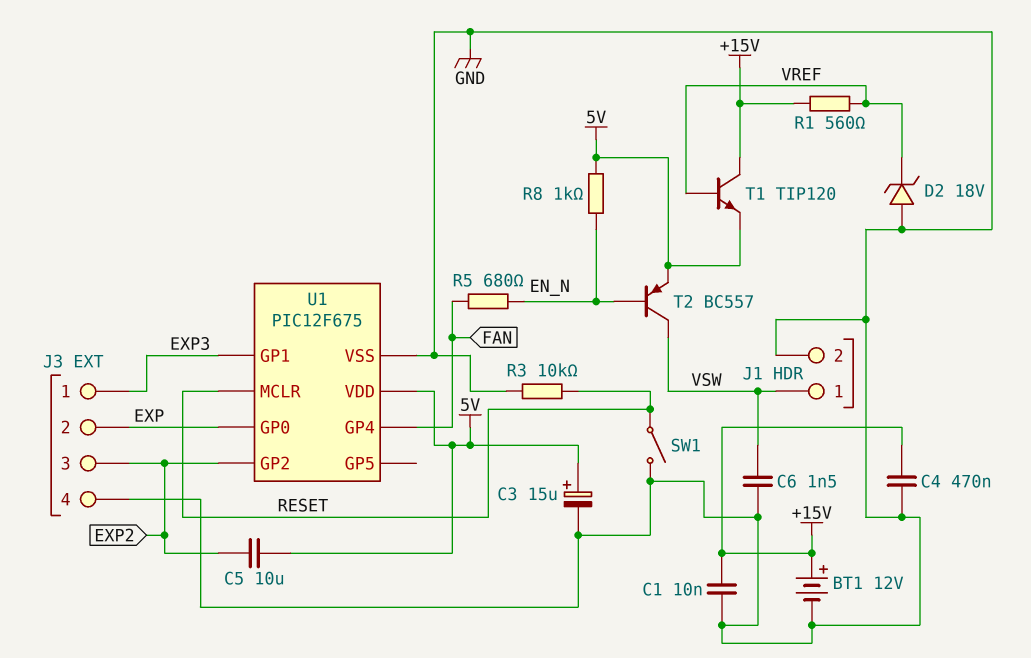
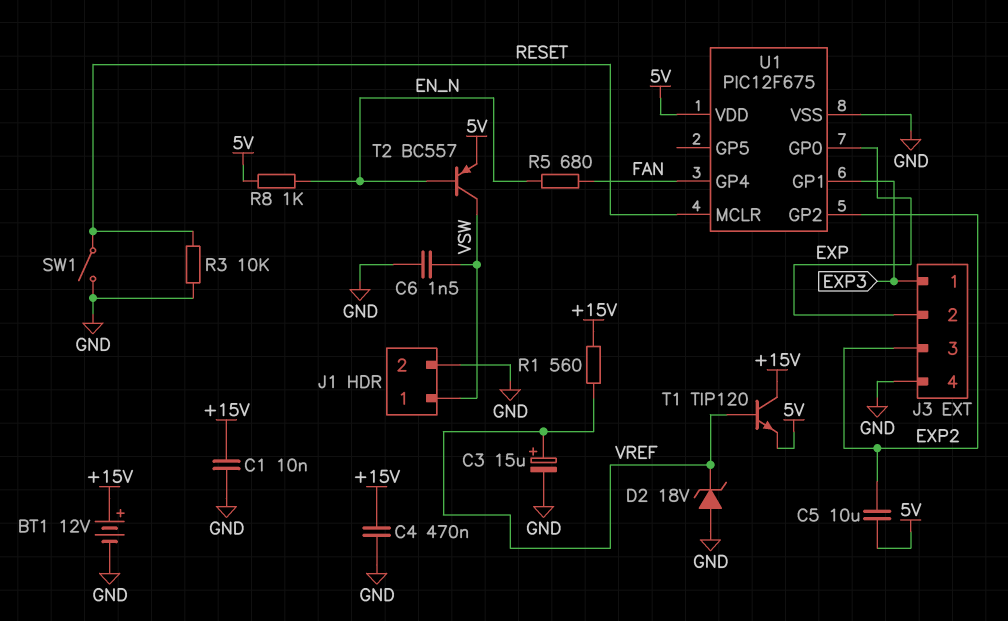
C3: 15uF (plus 5V, minus GND) -> 15uF (plus VREF, minus GND)

